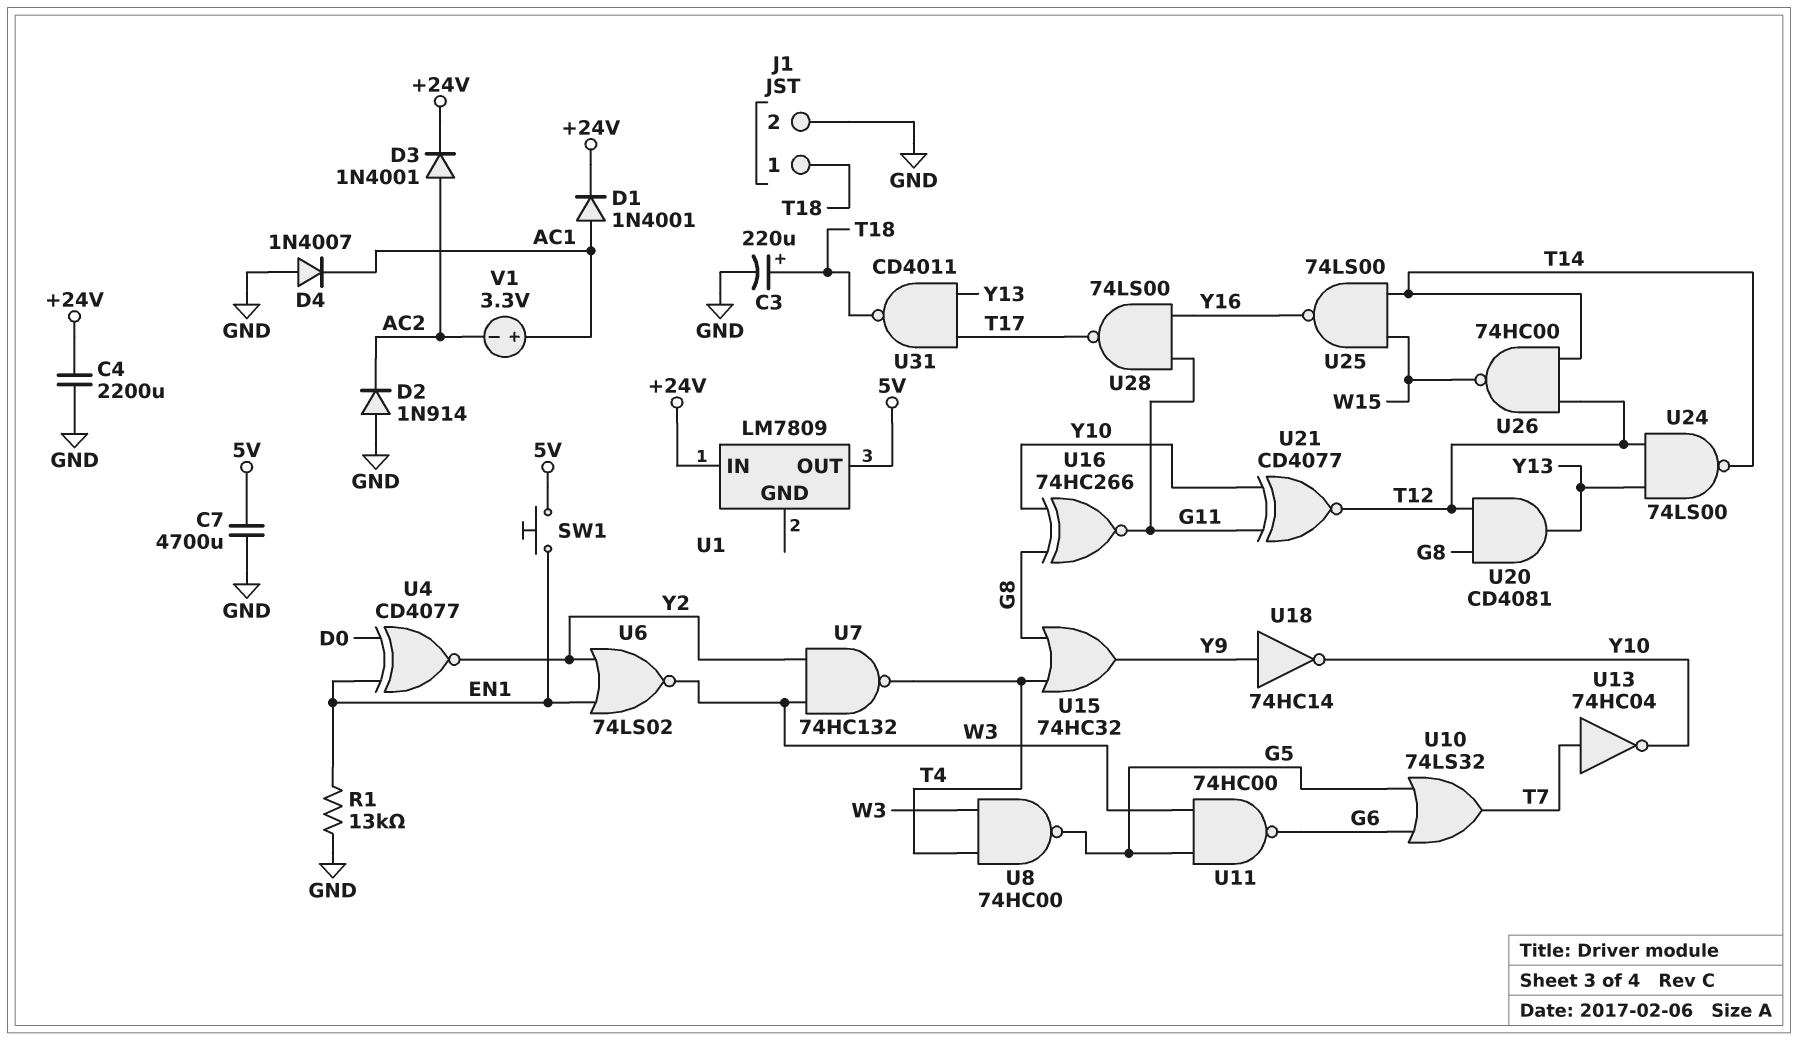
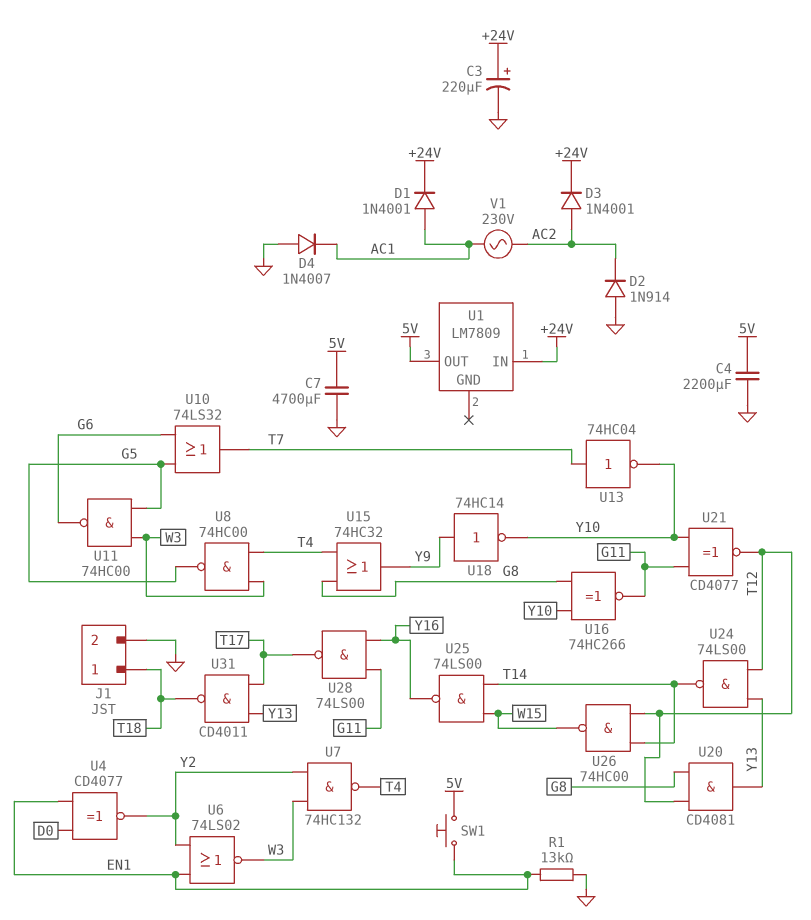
C3: 220uF (plus T18, minus GND) -> 220uF (plus +24V, minus GND)
C4: 2200uF (+24V, GND) -> 2200uF (5V, GND)
V1: 3.3V (plus AC1, minus AC2) -> AC 230V (AC1, AC2)

